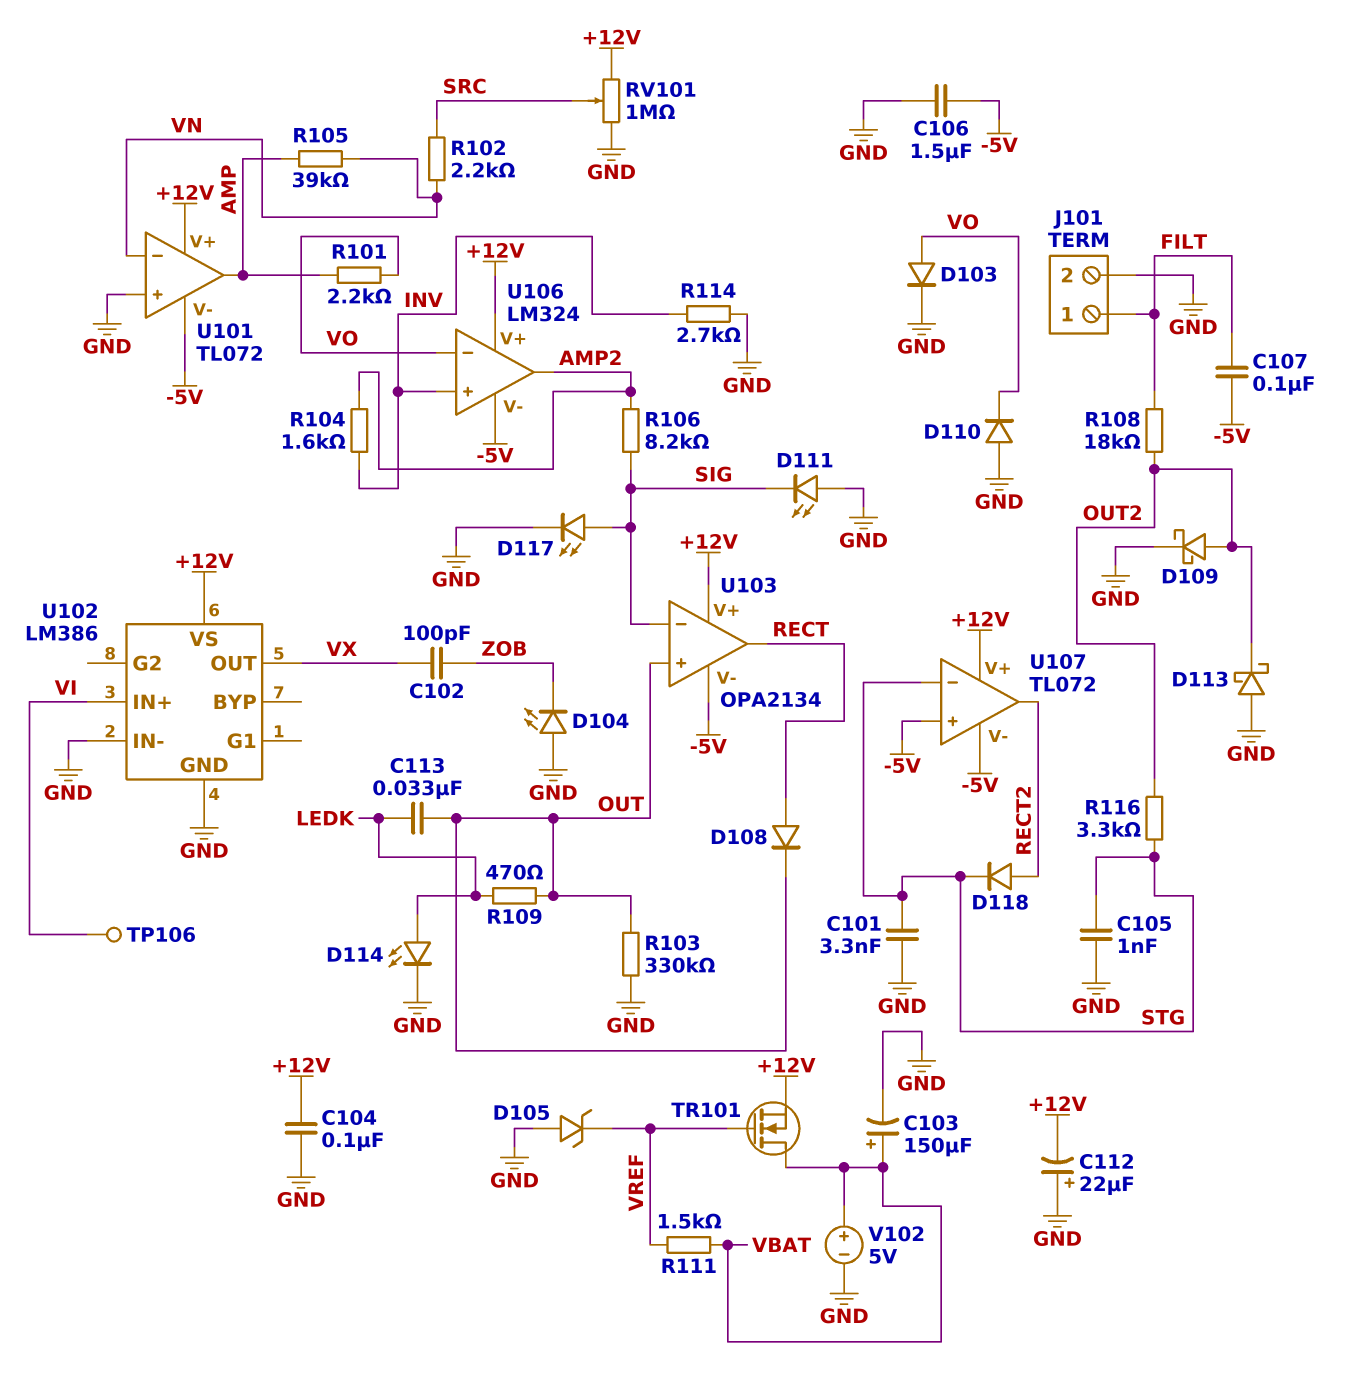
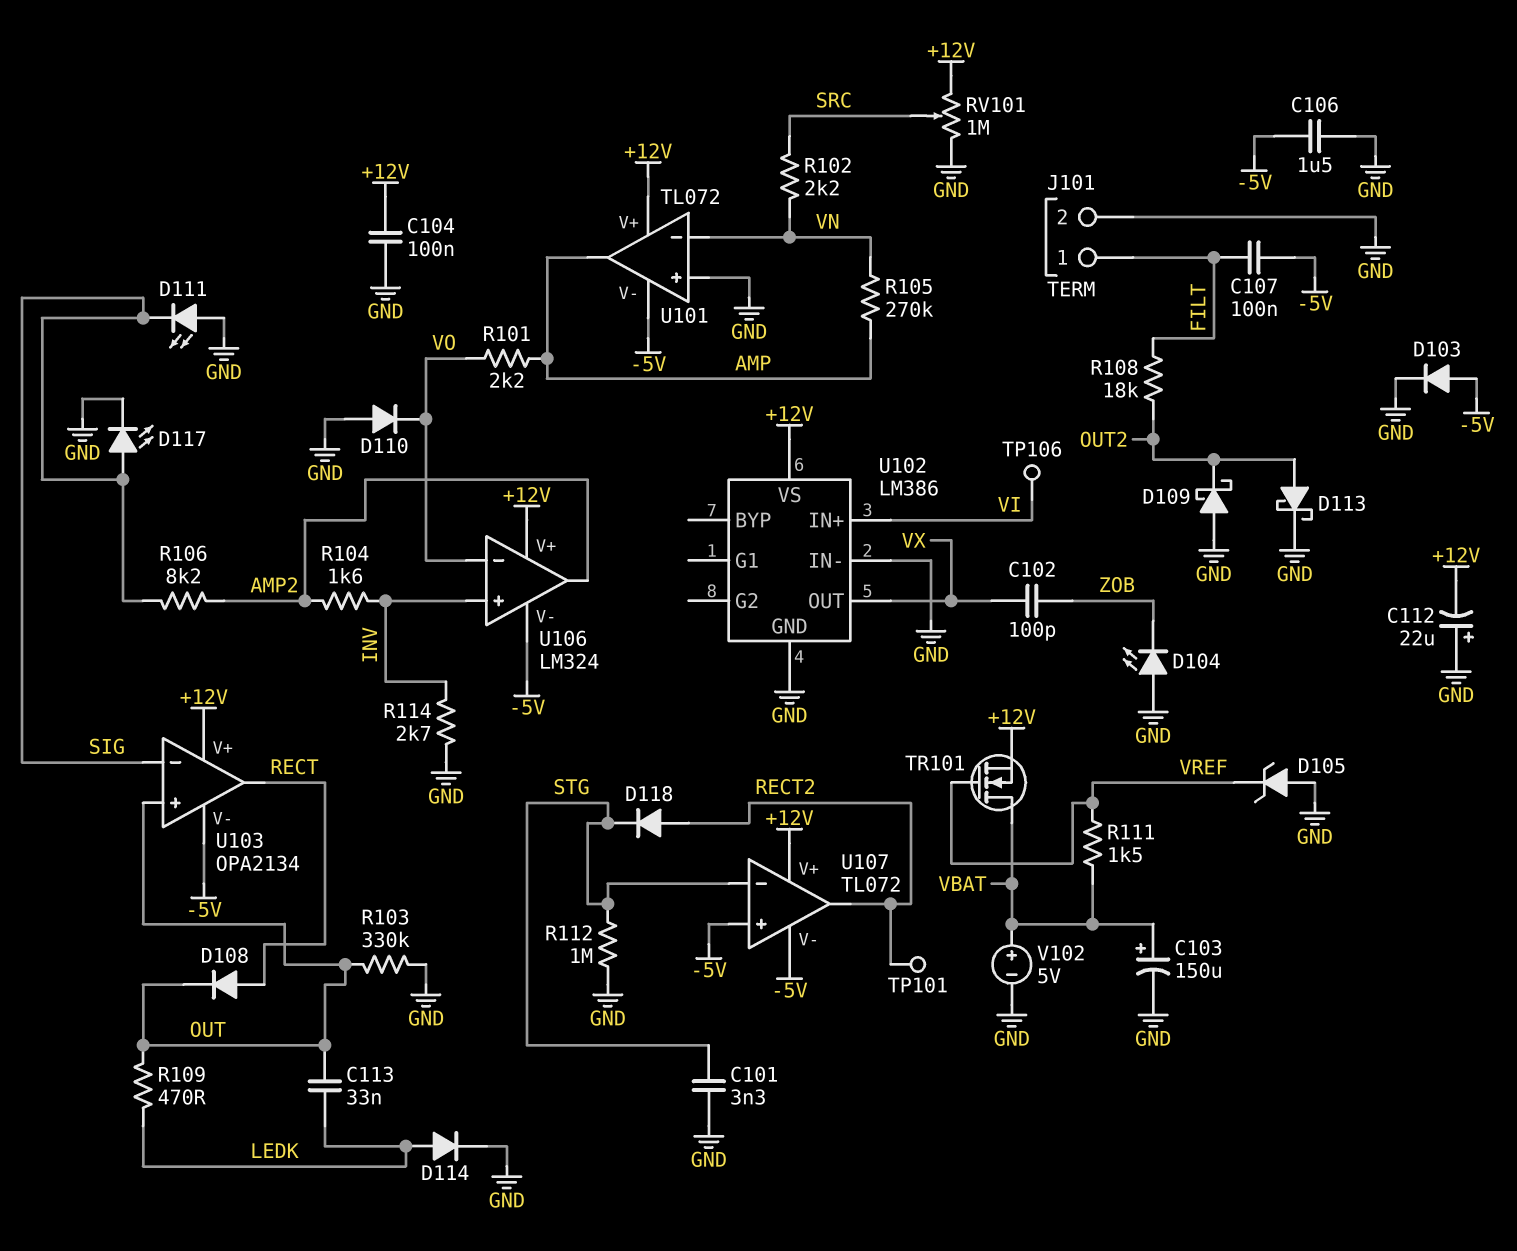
C105: 1nF (GND, STG) -> none
D103: diode (A VO, K GND) -> diode (A -5V, K GND)
D109: schottky (A OUT2, K GND) -> schottky (A GND, K OUT2)
D113: schottky (A GND, K OUT2) -> schottky (A OUT2, K GND)
D114: LED (A LEDK, K GND) -> diode (A LEDK, K GND)
R105: 39k (AMP, VN) -> 270k (AMP, VN)
R112: none -> 1M (GND, STG)
R116: 3.3k (OUT2, STG) -> none
TP101: none -> test point (RECT2)

